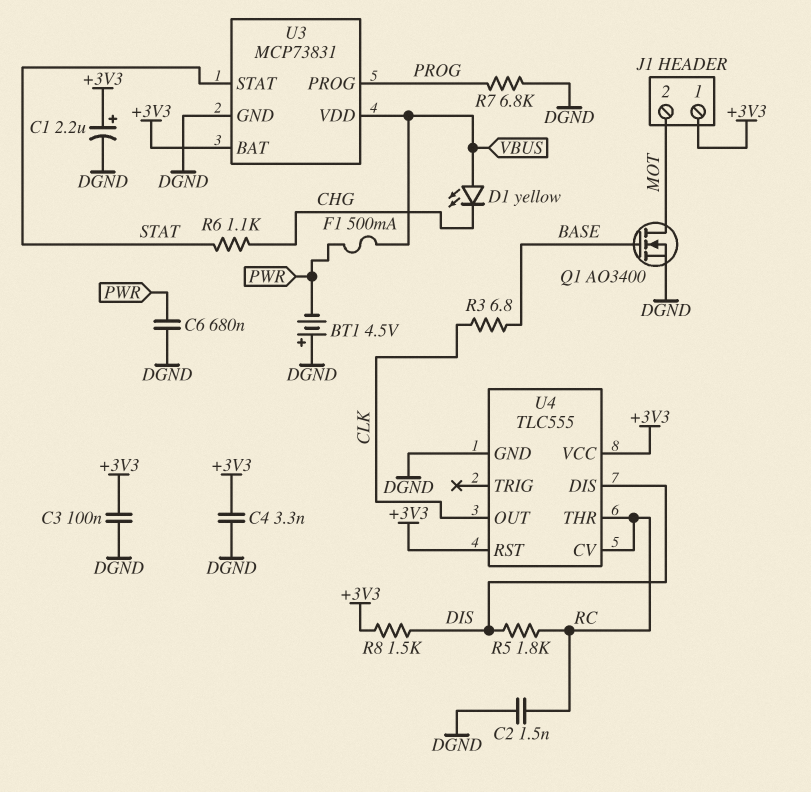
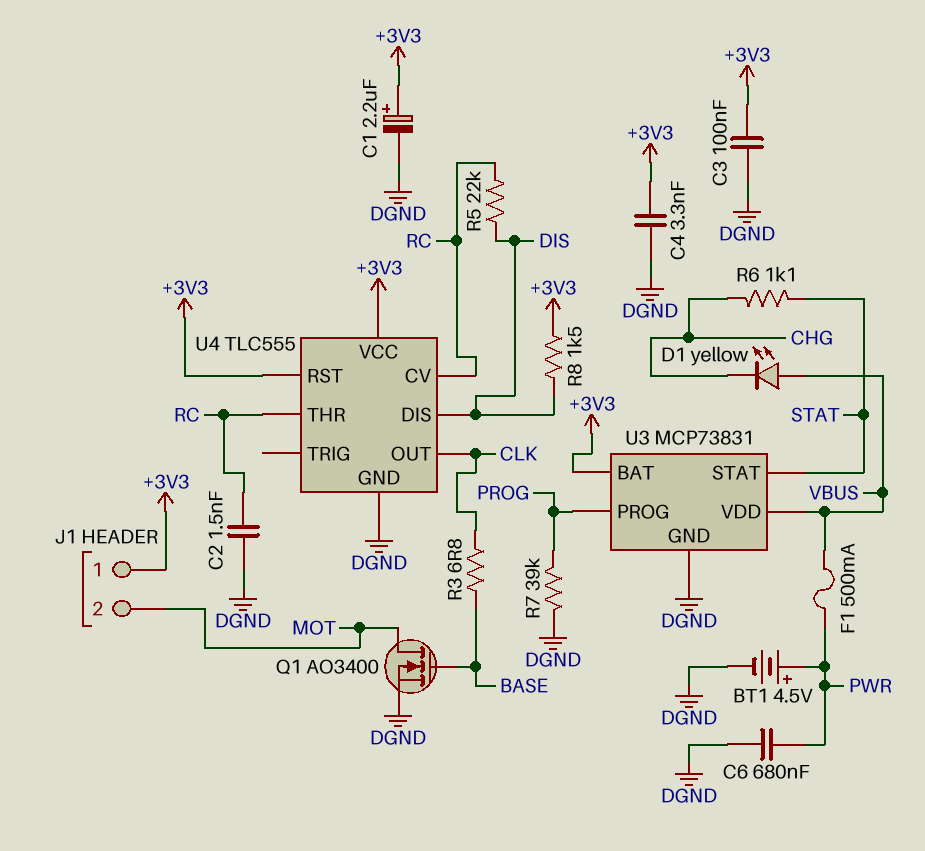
BT1: 4.5V (plus DGND, minus PWR) -> 4.5V (plus PWR, minus DGND)
R5: 1.8k (DIS, RC) -> 22k (DIS, RC)
R7: 6.8k (DGND, PROG) -> 39k (DGND, PROG)

